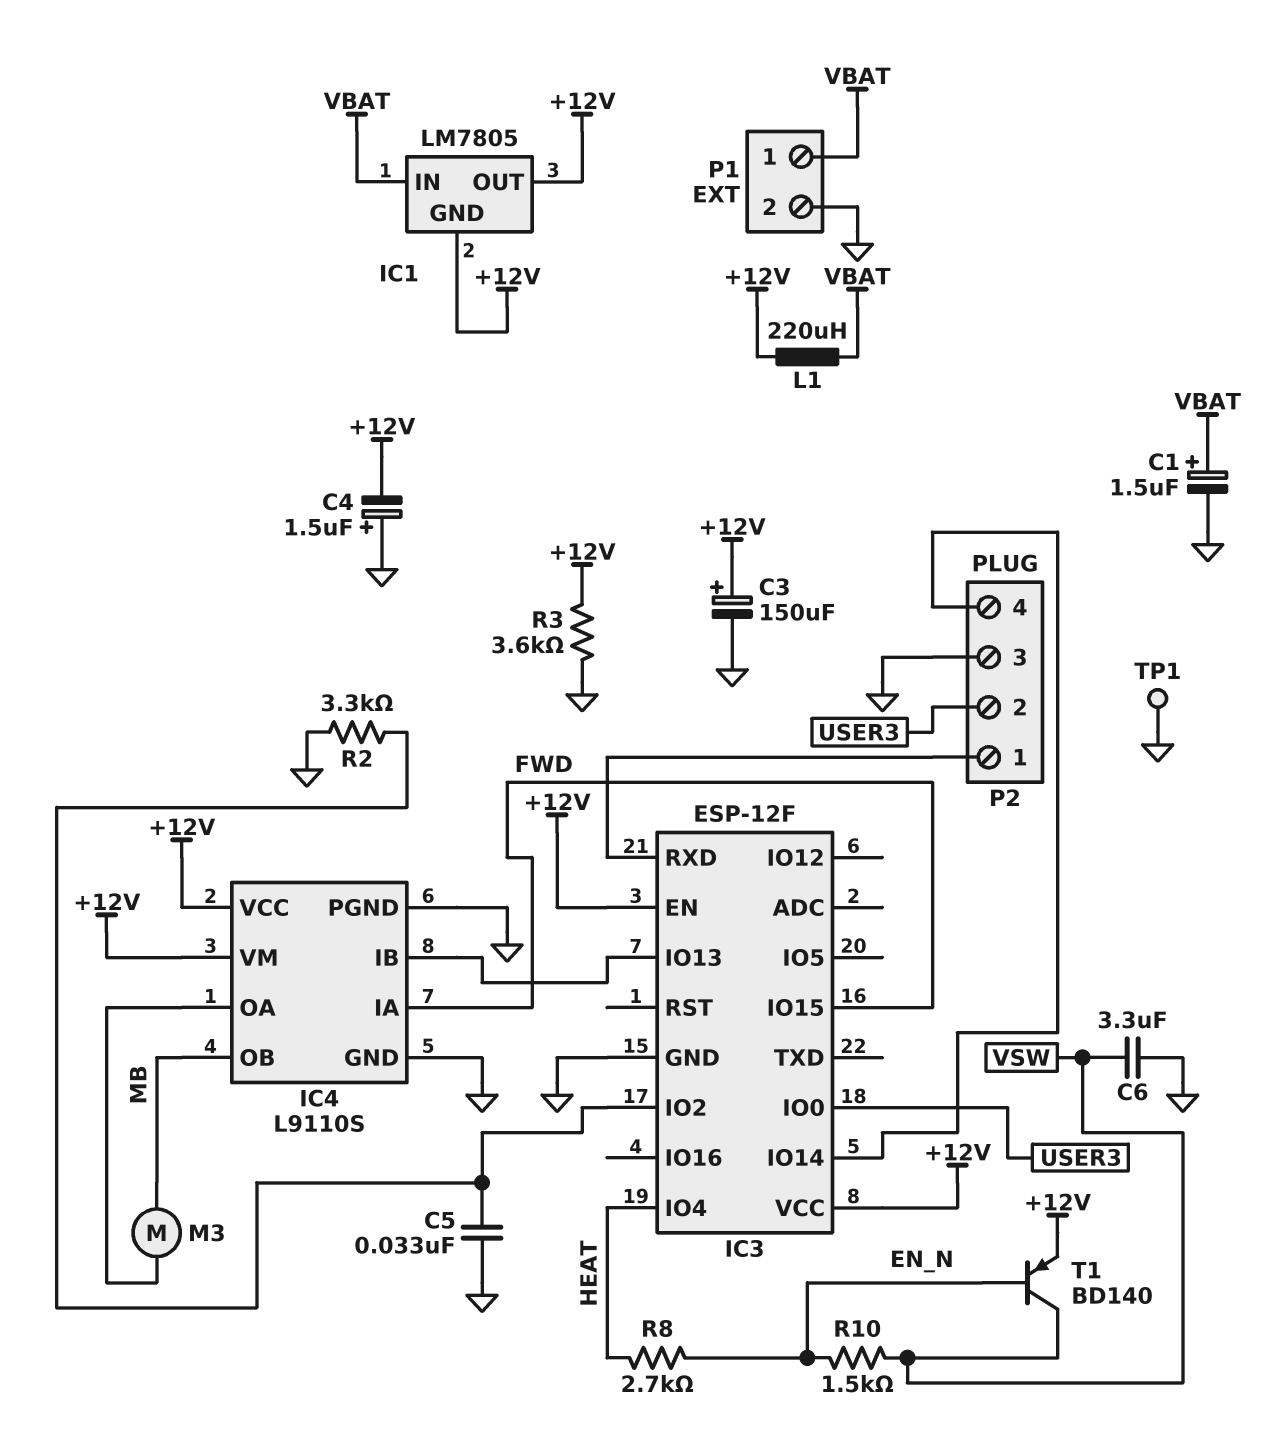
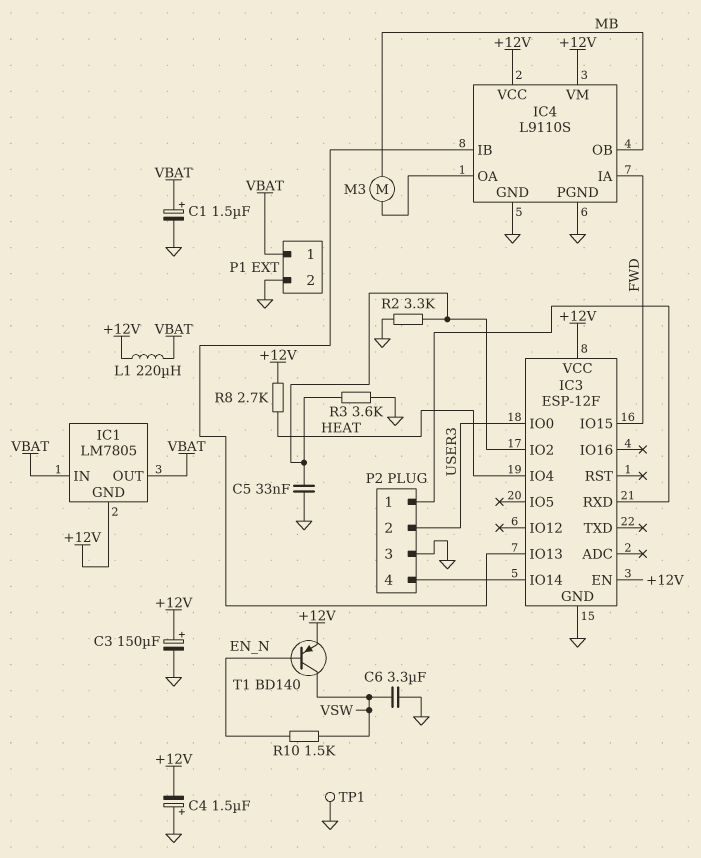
IC1 pin OUT: +12V -> VBAT
R3: 3.6k (+12V, GND) -> 3.6k (GND, IC3/IO2)
R8: 2.7k (EN_N, HEAT) -> 2.7k (+12V, HEAT)

